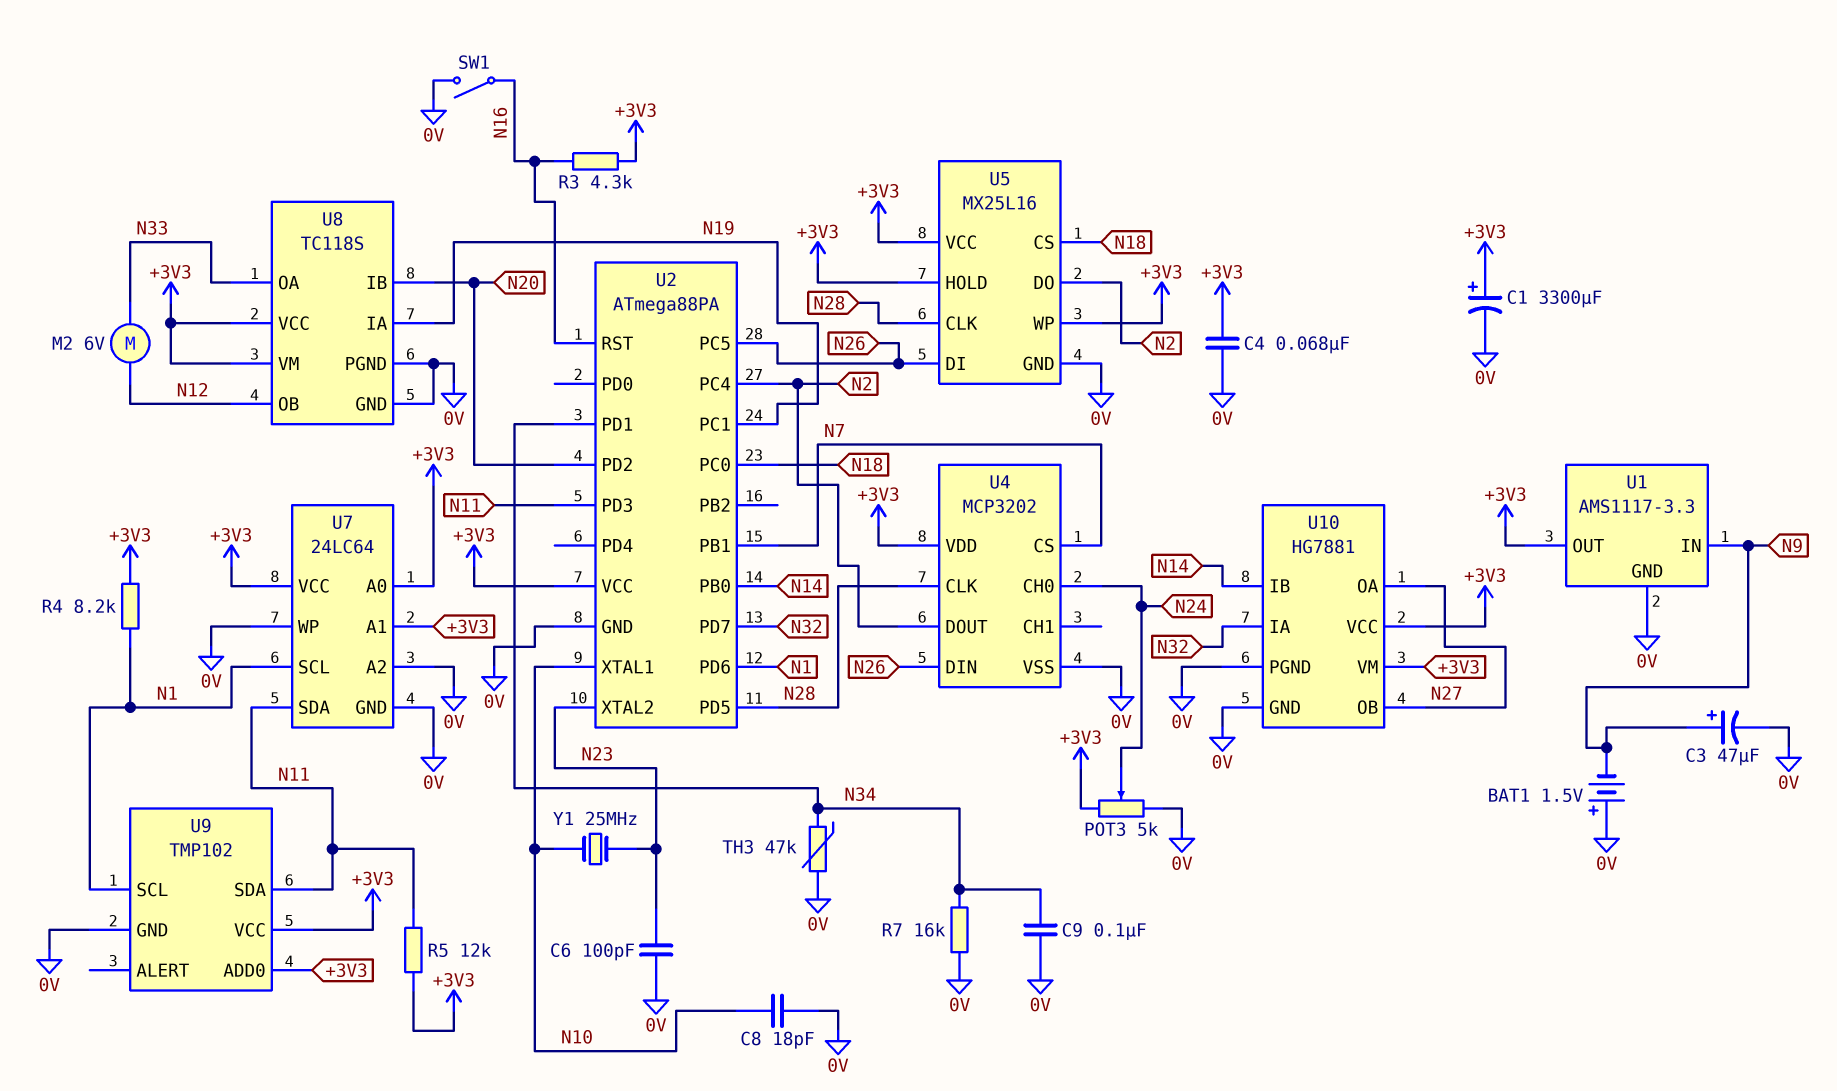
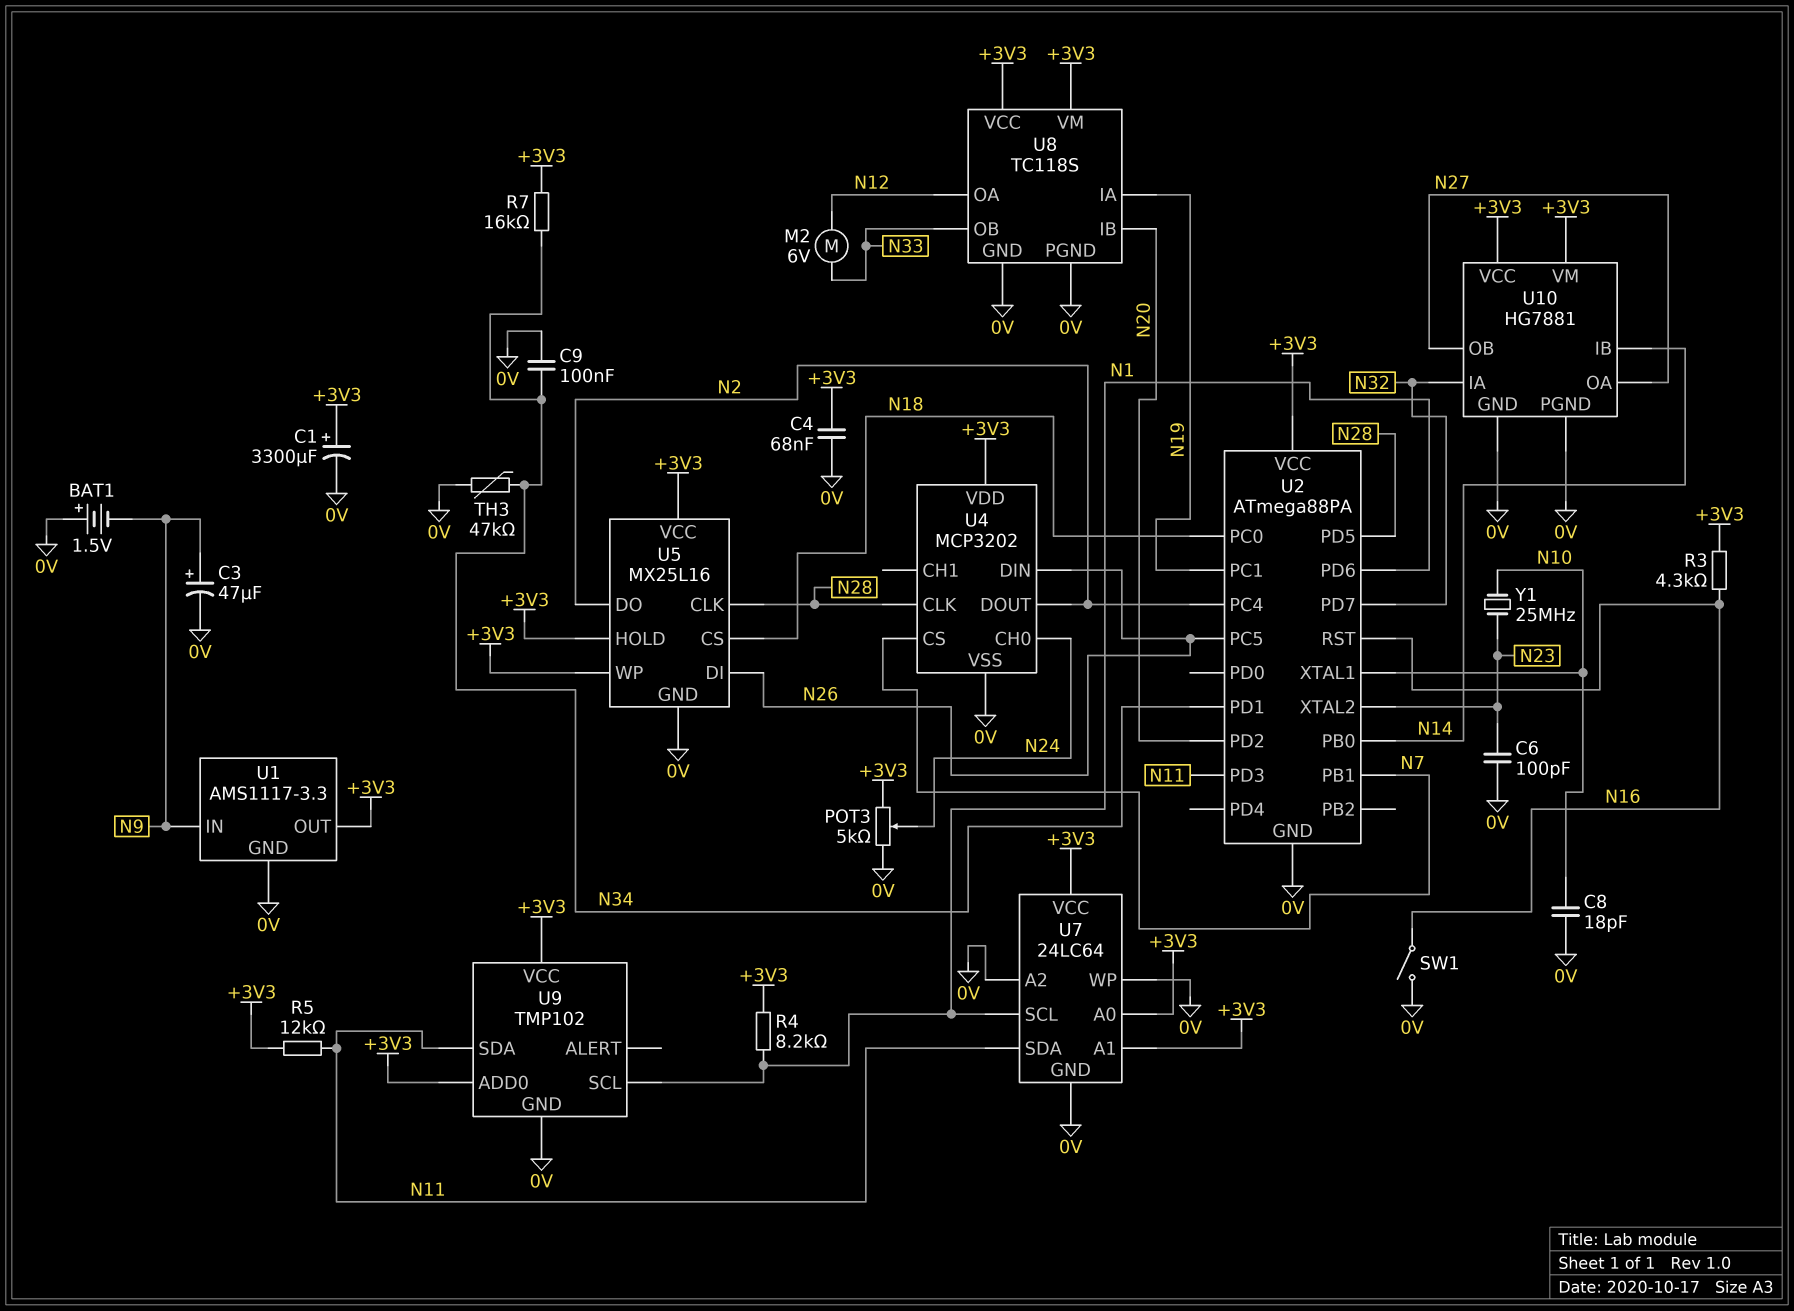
R7: 16k (0V, N34) -> 16k (+3V3, N34)
U8 pin OA: N33 -> N12
U8 pin OB: N12 -> N33

